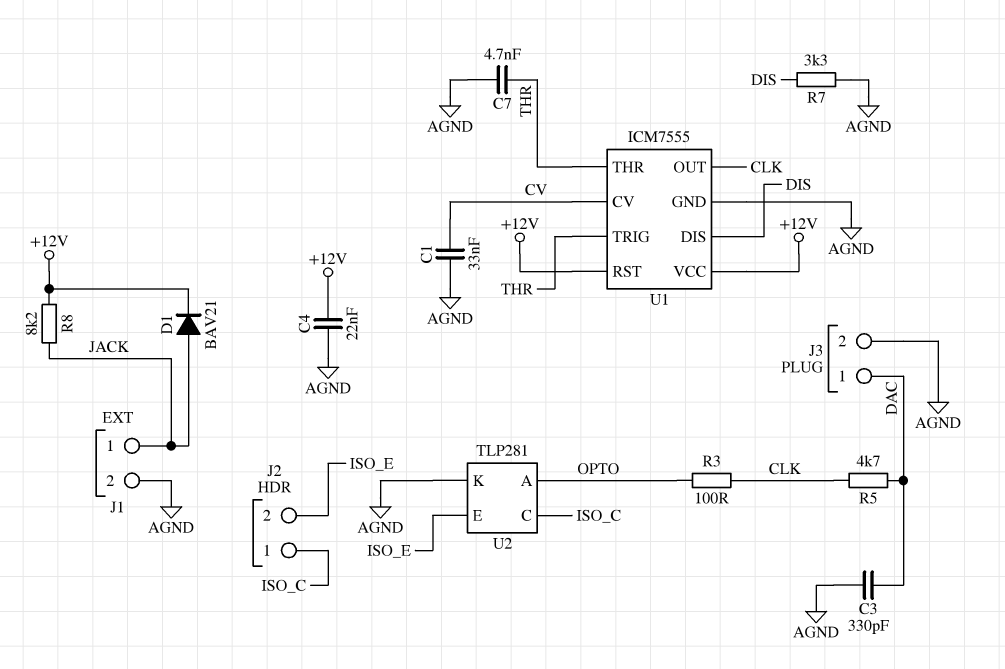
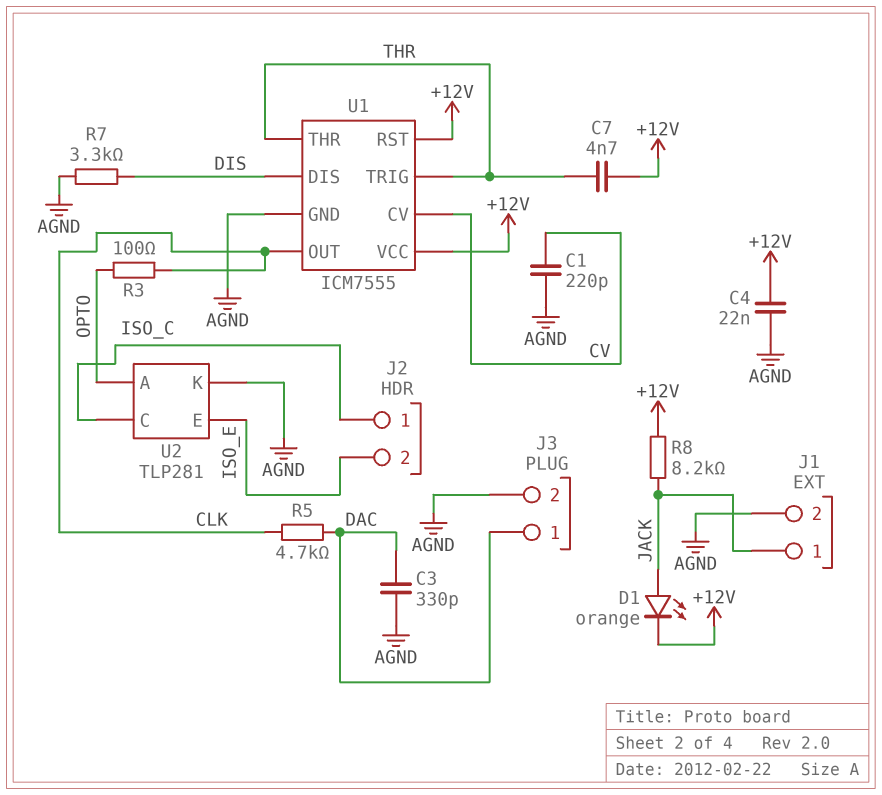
C1: 33nF (AGND, CV) -> 220pF (AGND, CV)
C7: 4.7nF (AGND, THR) -> 4.7nF (+12V, THR)
D1: diode BAV21 (A JACK, K +12V) -> LED orange (A JACK, K +12V)

